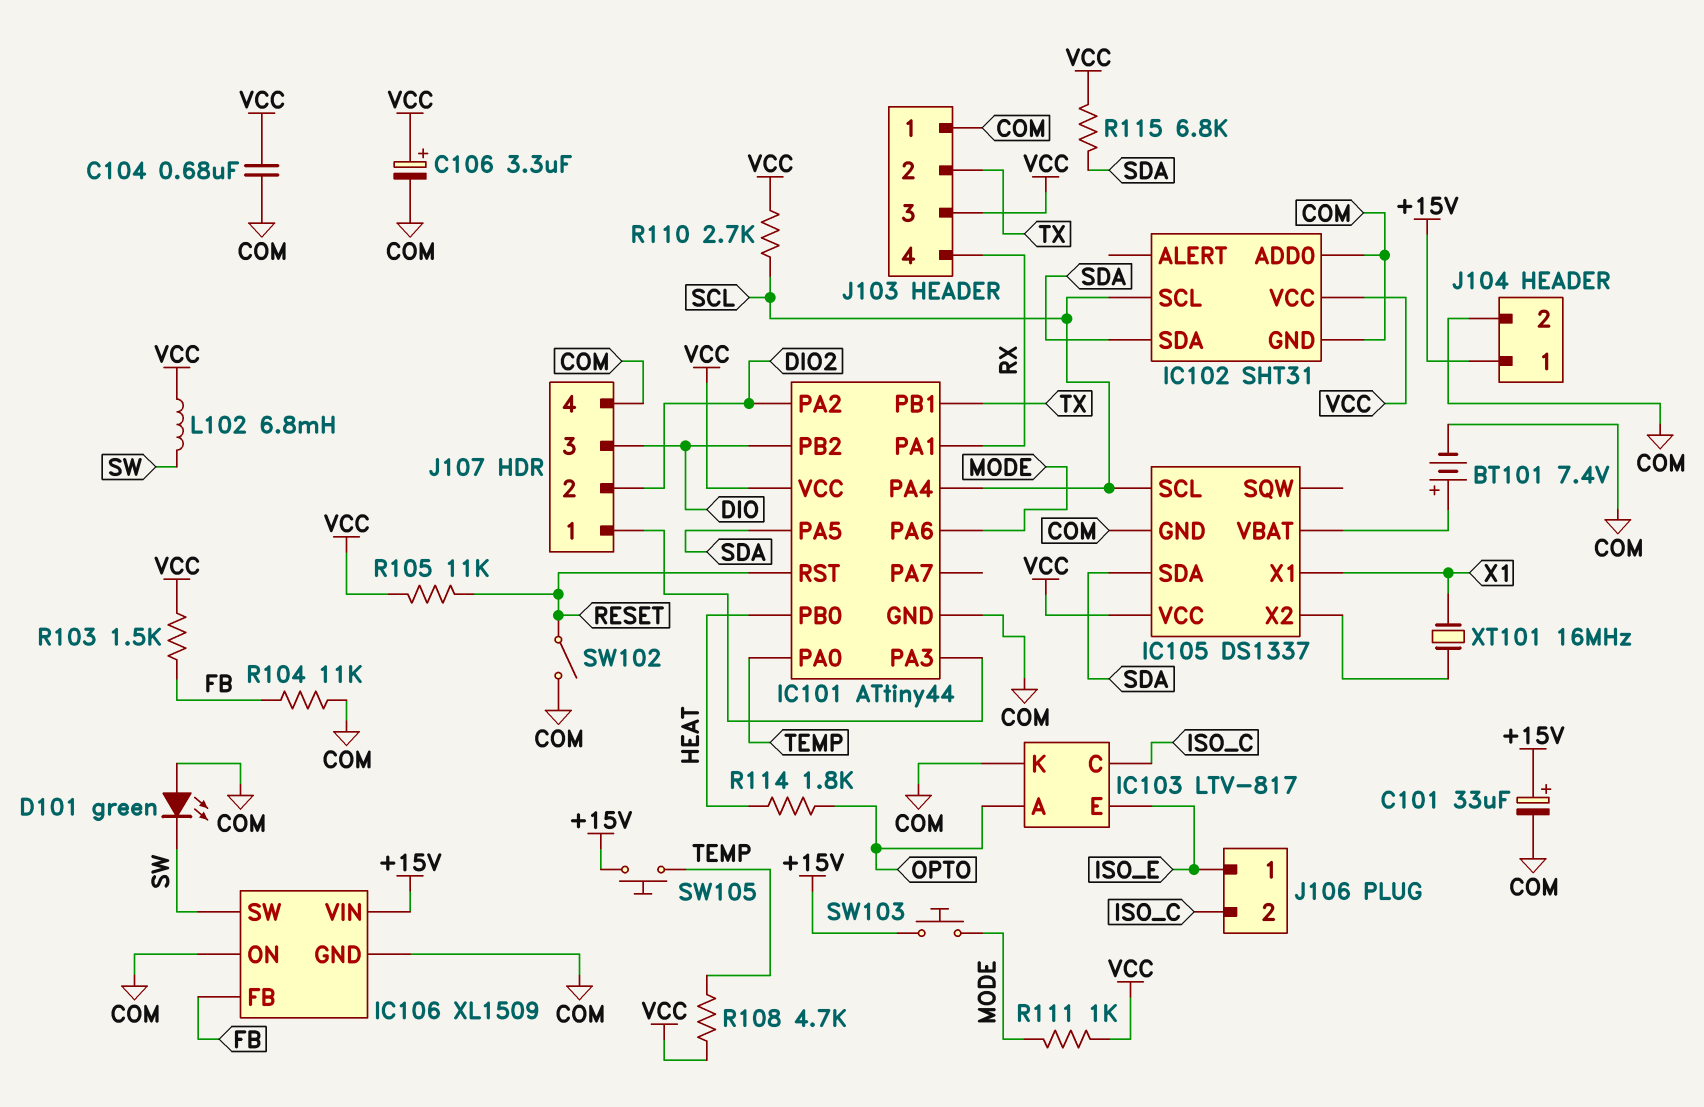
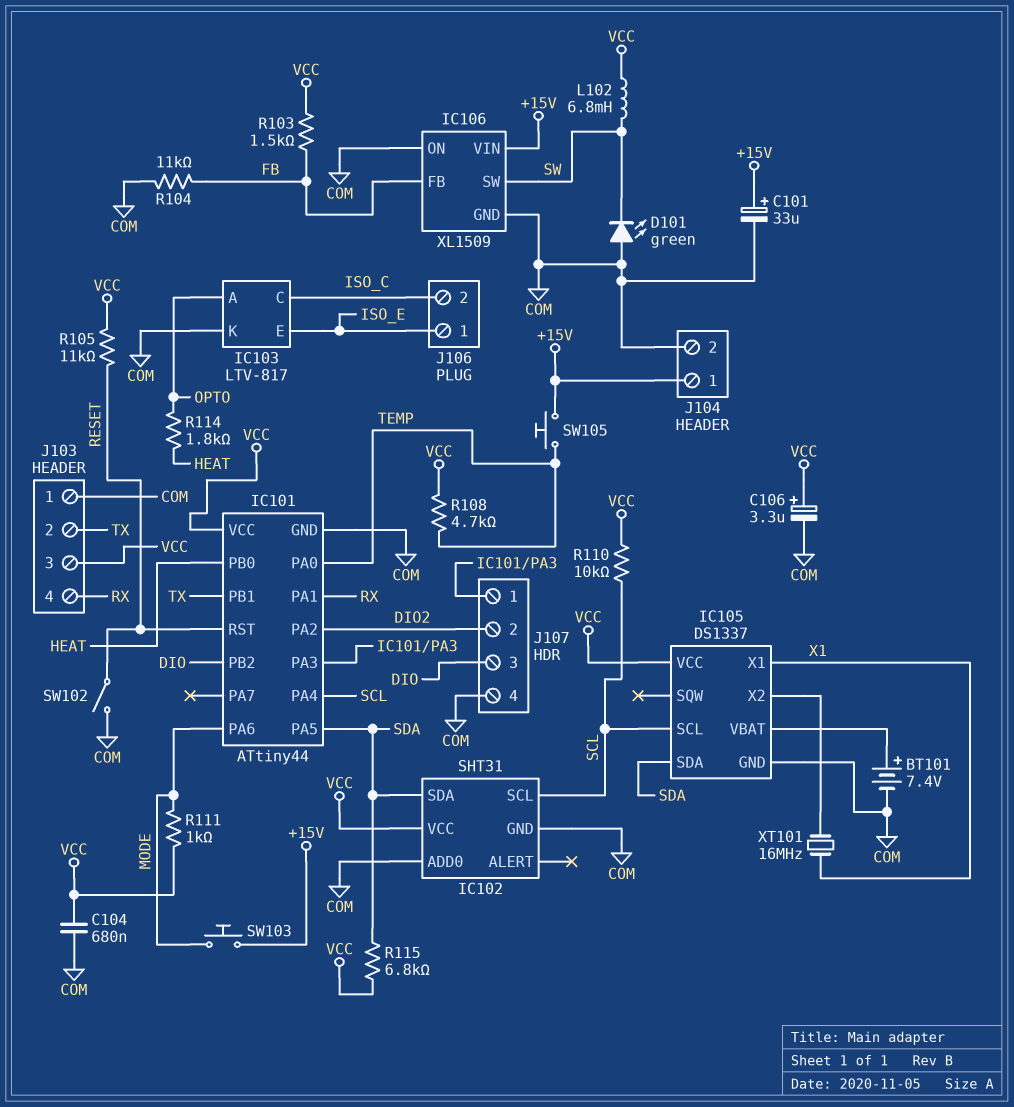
R110: 2.7k (SCL, VCC) -> 10k (SCL, VCC)

